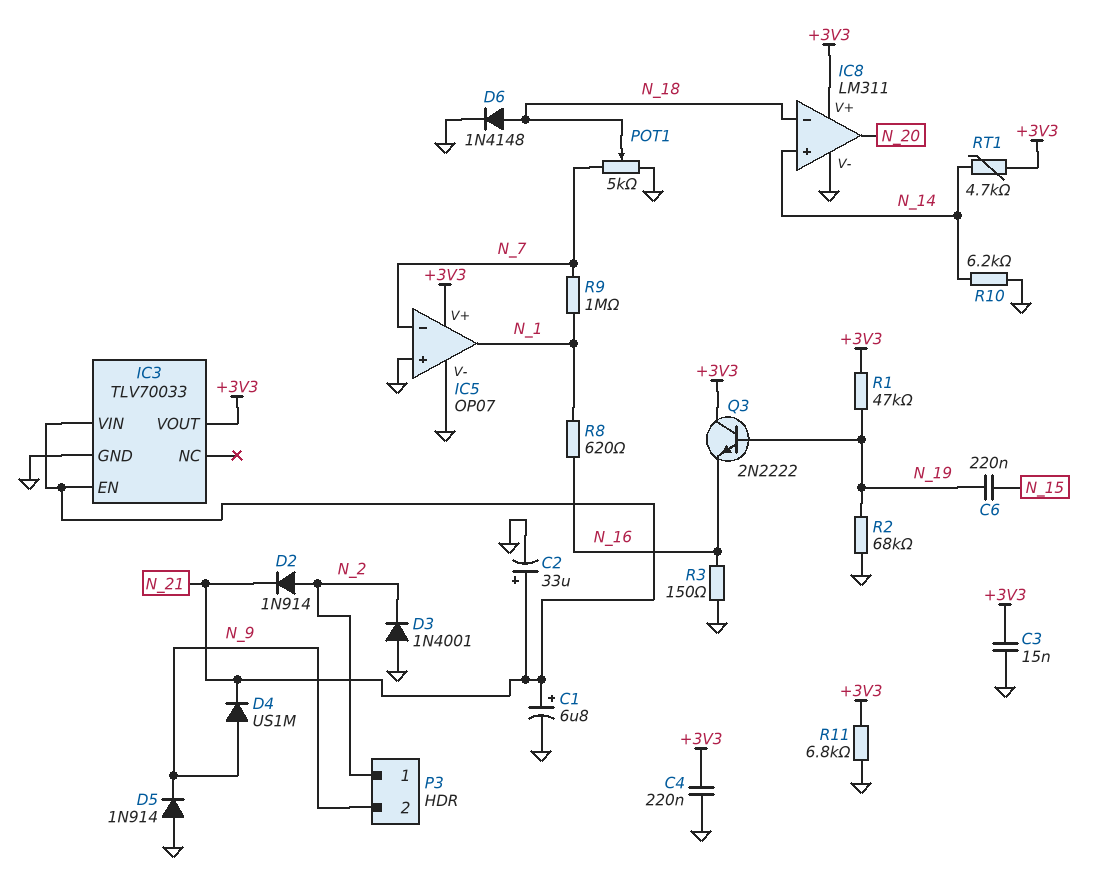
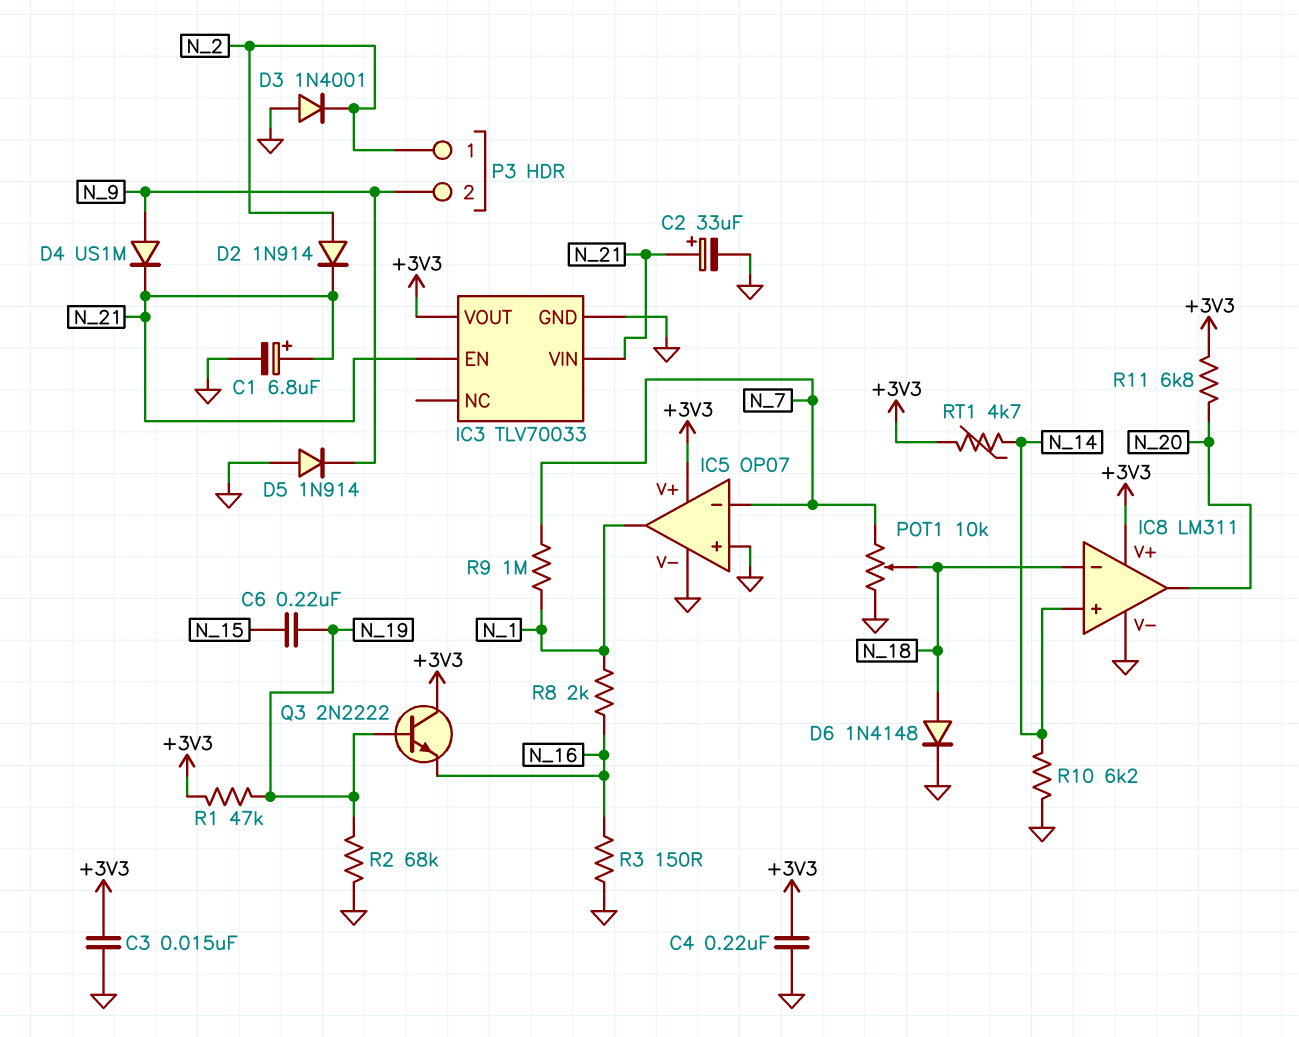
POT1: 5k (GND, N_7, wiper N_18) -> 10k (GND, N_7, wiper N_18)
R8: 620 (N_1, N_16) -> 2k (N_1, N_16)
R11: 6.8k (+3V3, GND) -> 6.8k (+3V3, N_20)

